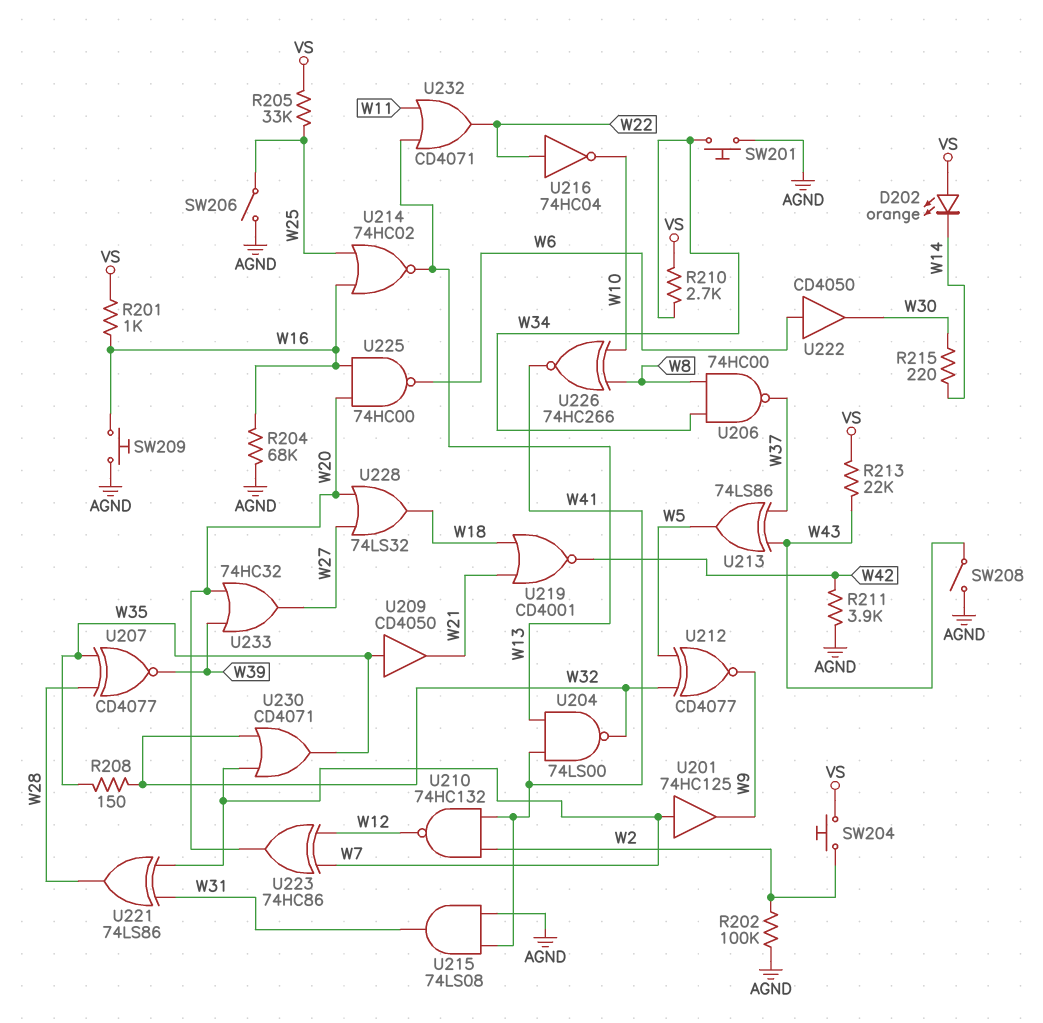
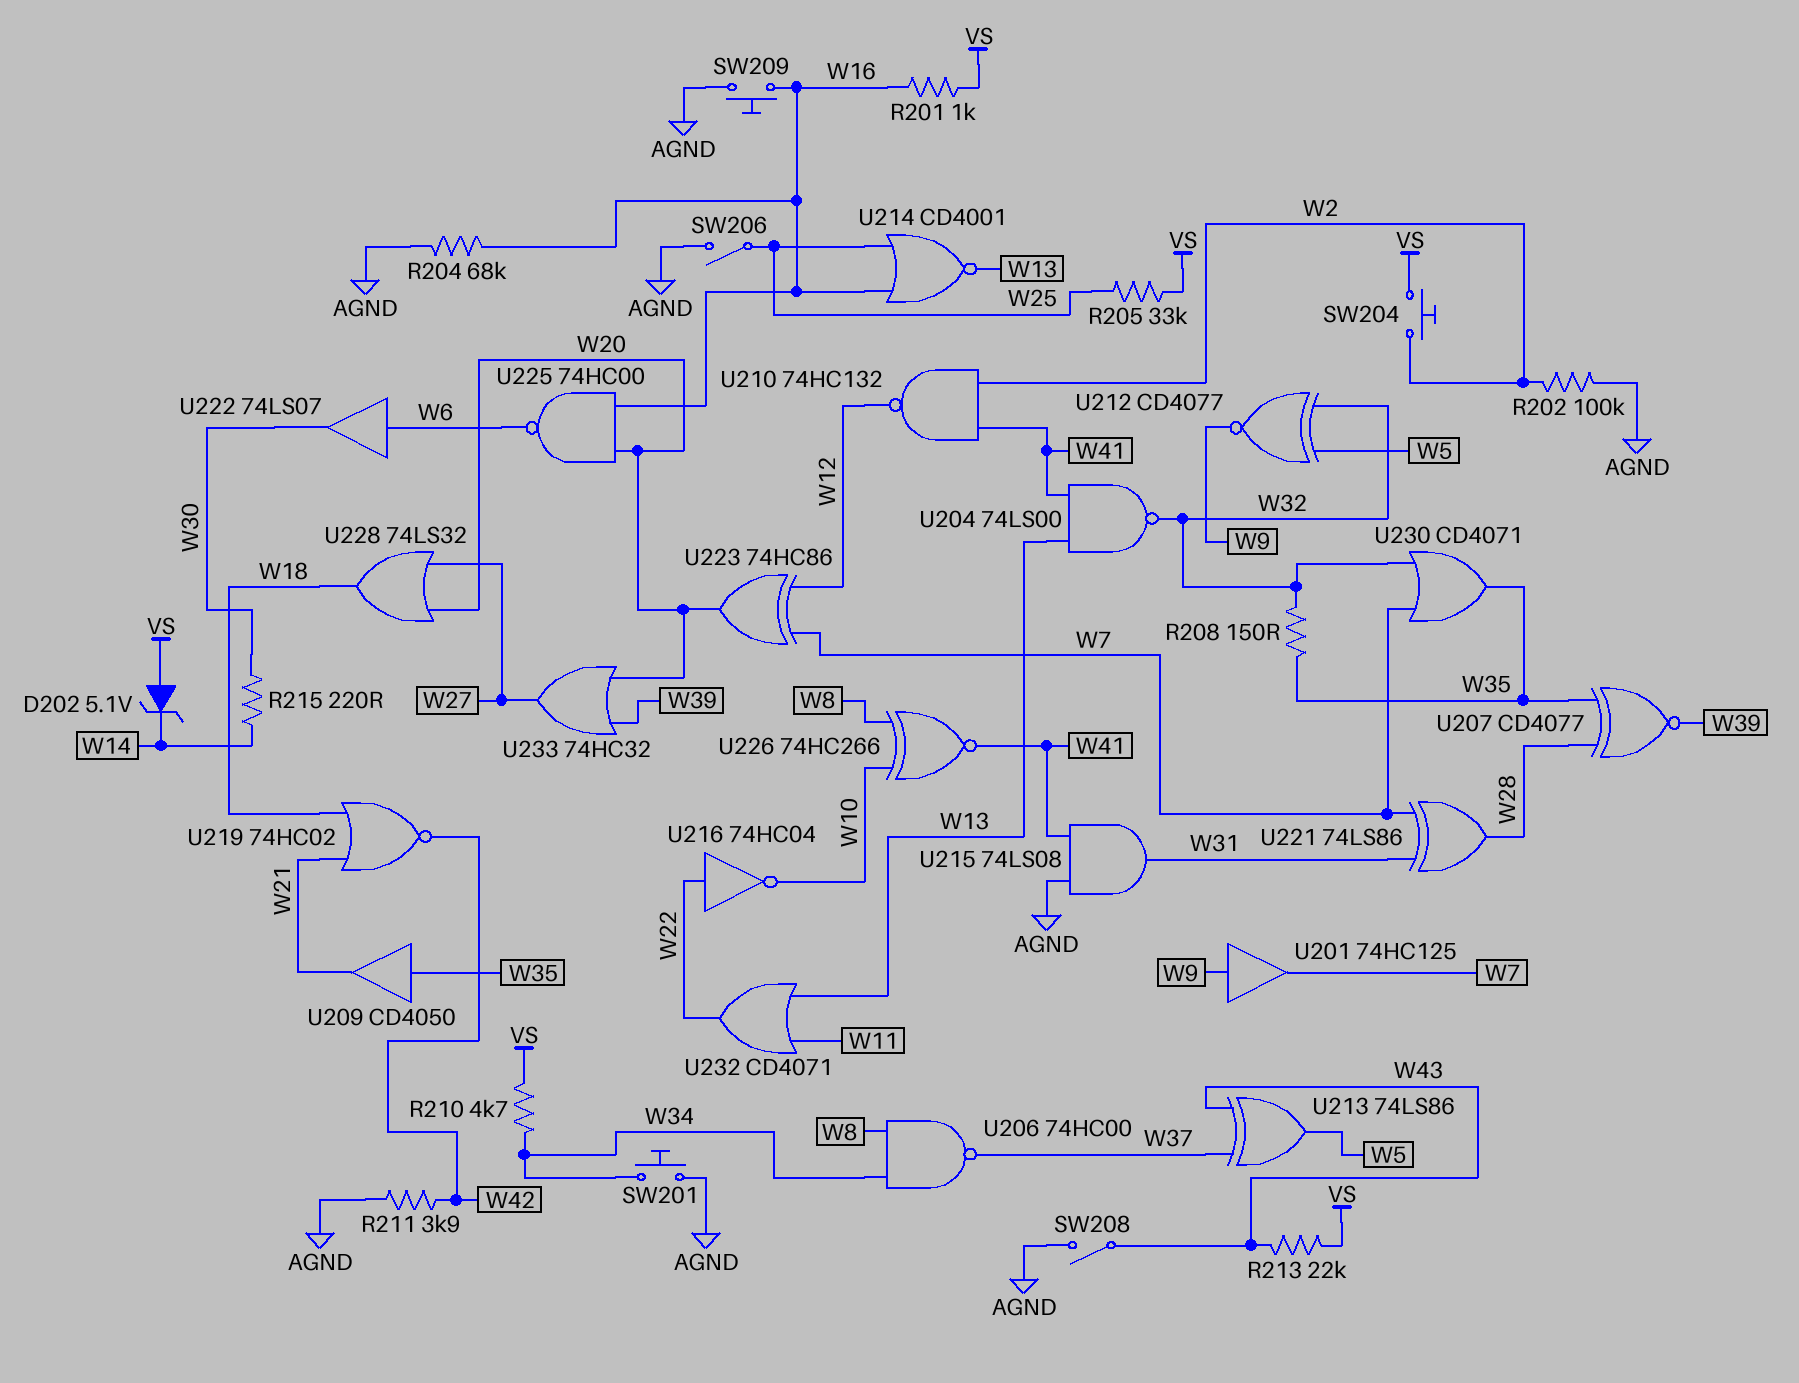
D202: LED orange (A VS, K W14) -> zener 5.1V (A VS, K W14)
R210: 2.7k (VS, W34) -> 4.7k (VS, W34)
U201: buffer 74HC125 (in W7, out W9) -> buffer 74HC125 (in W9, out W7)
U214: NOR 74HC02 (in W16, in W25, out W13) -> NOR CD4001 (in W16, in W25, out W13)
U219: NOR CD4001 (in W18, in W21, out W42) -> NOR 74HC02 (in W18, in W21, out W42)
U222: buffer CD4050 (in W6, out W30) -> buffer 74LS07 (in W6, out W30)

